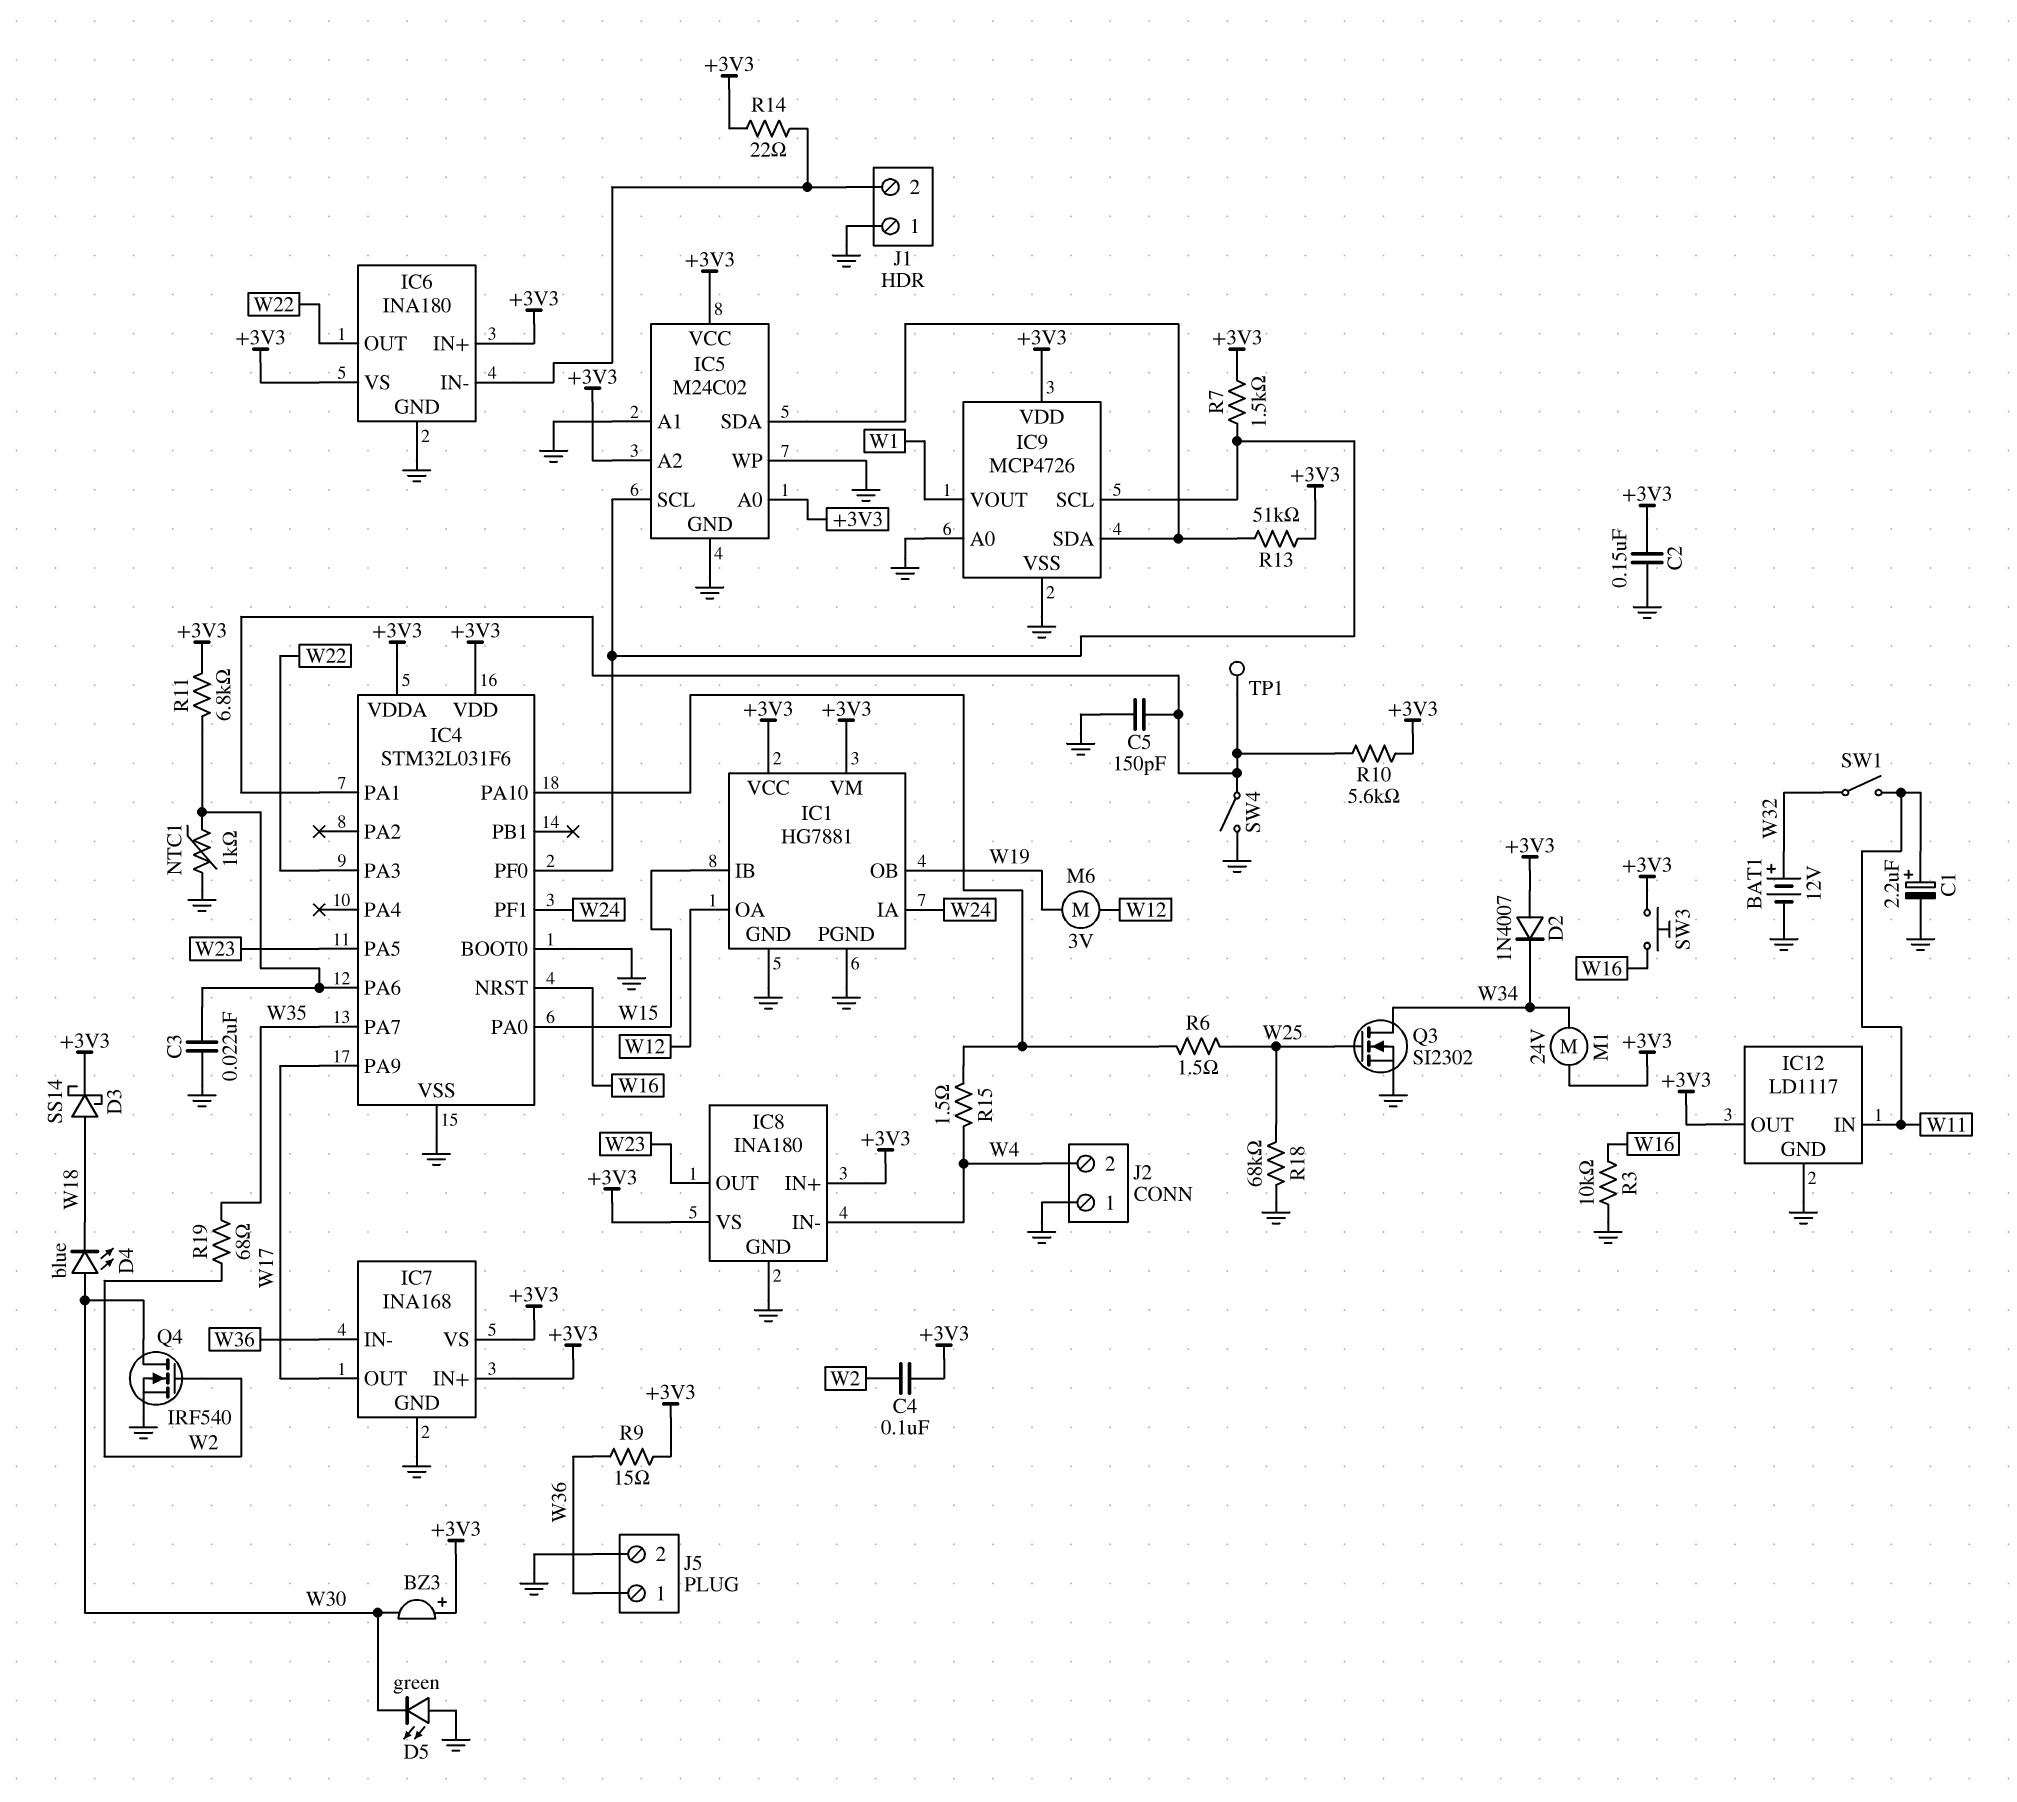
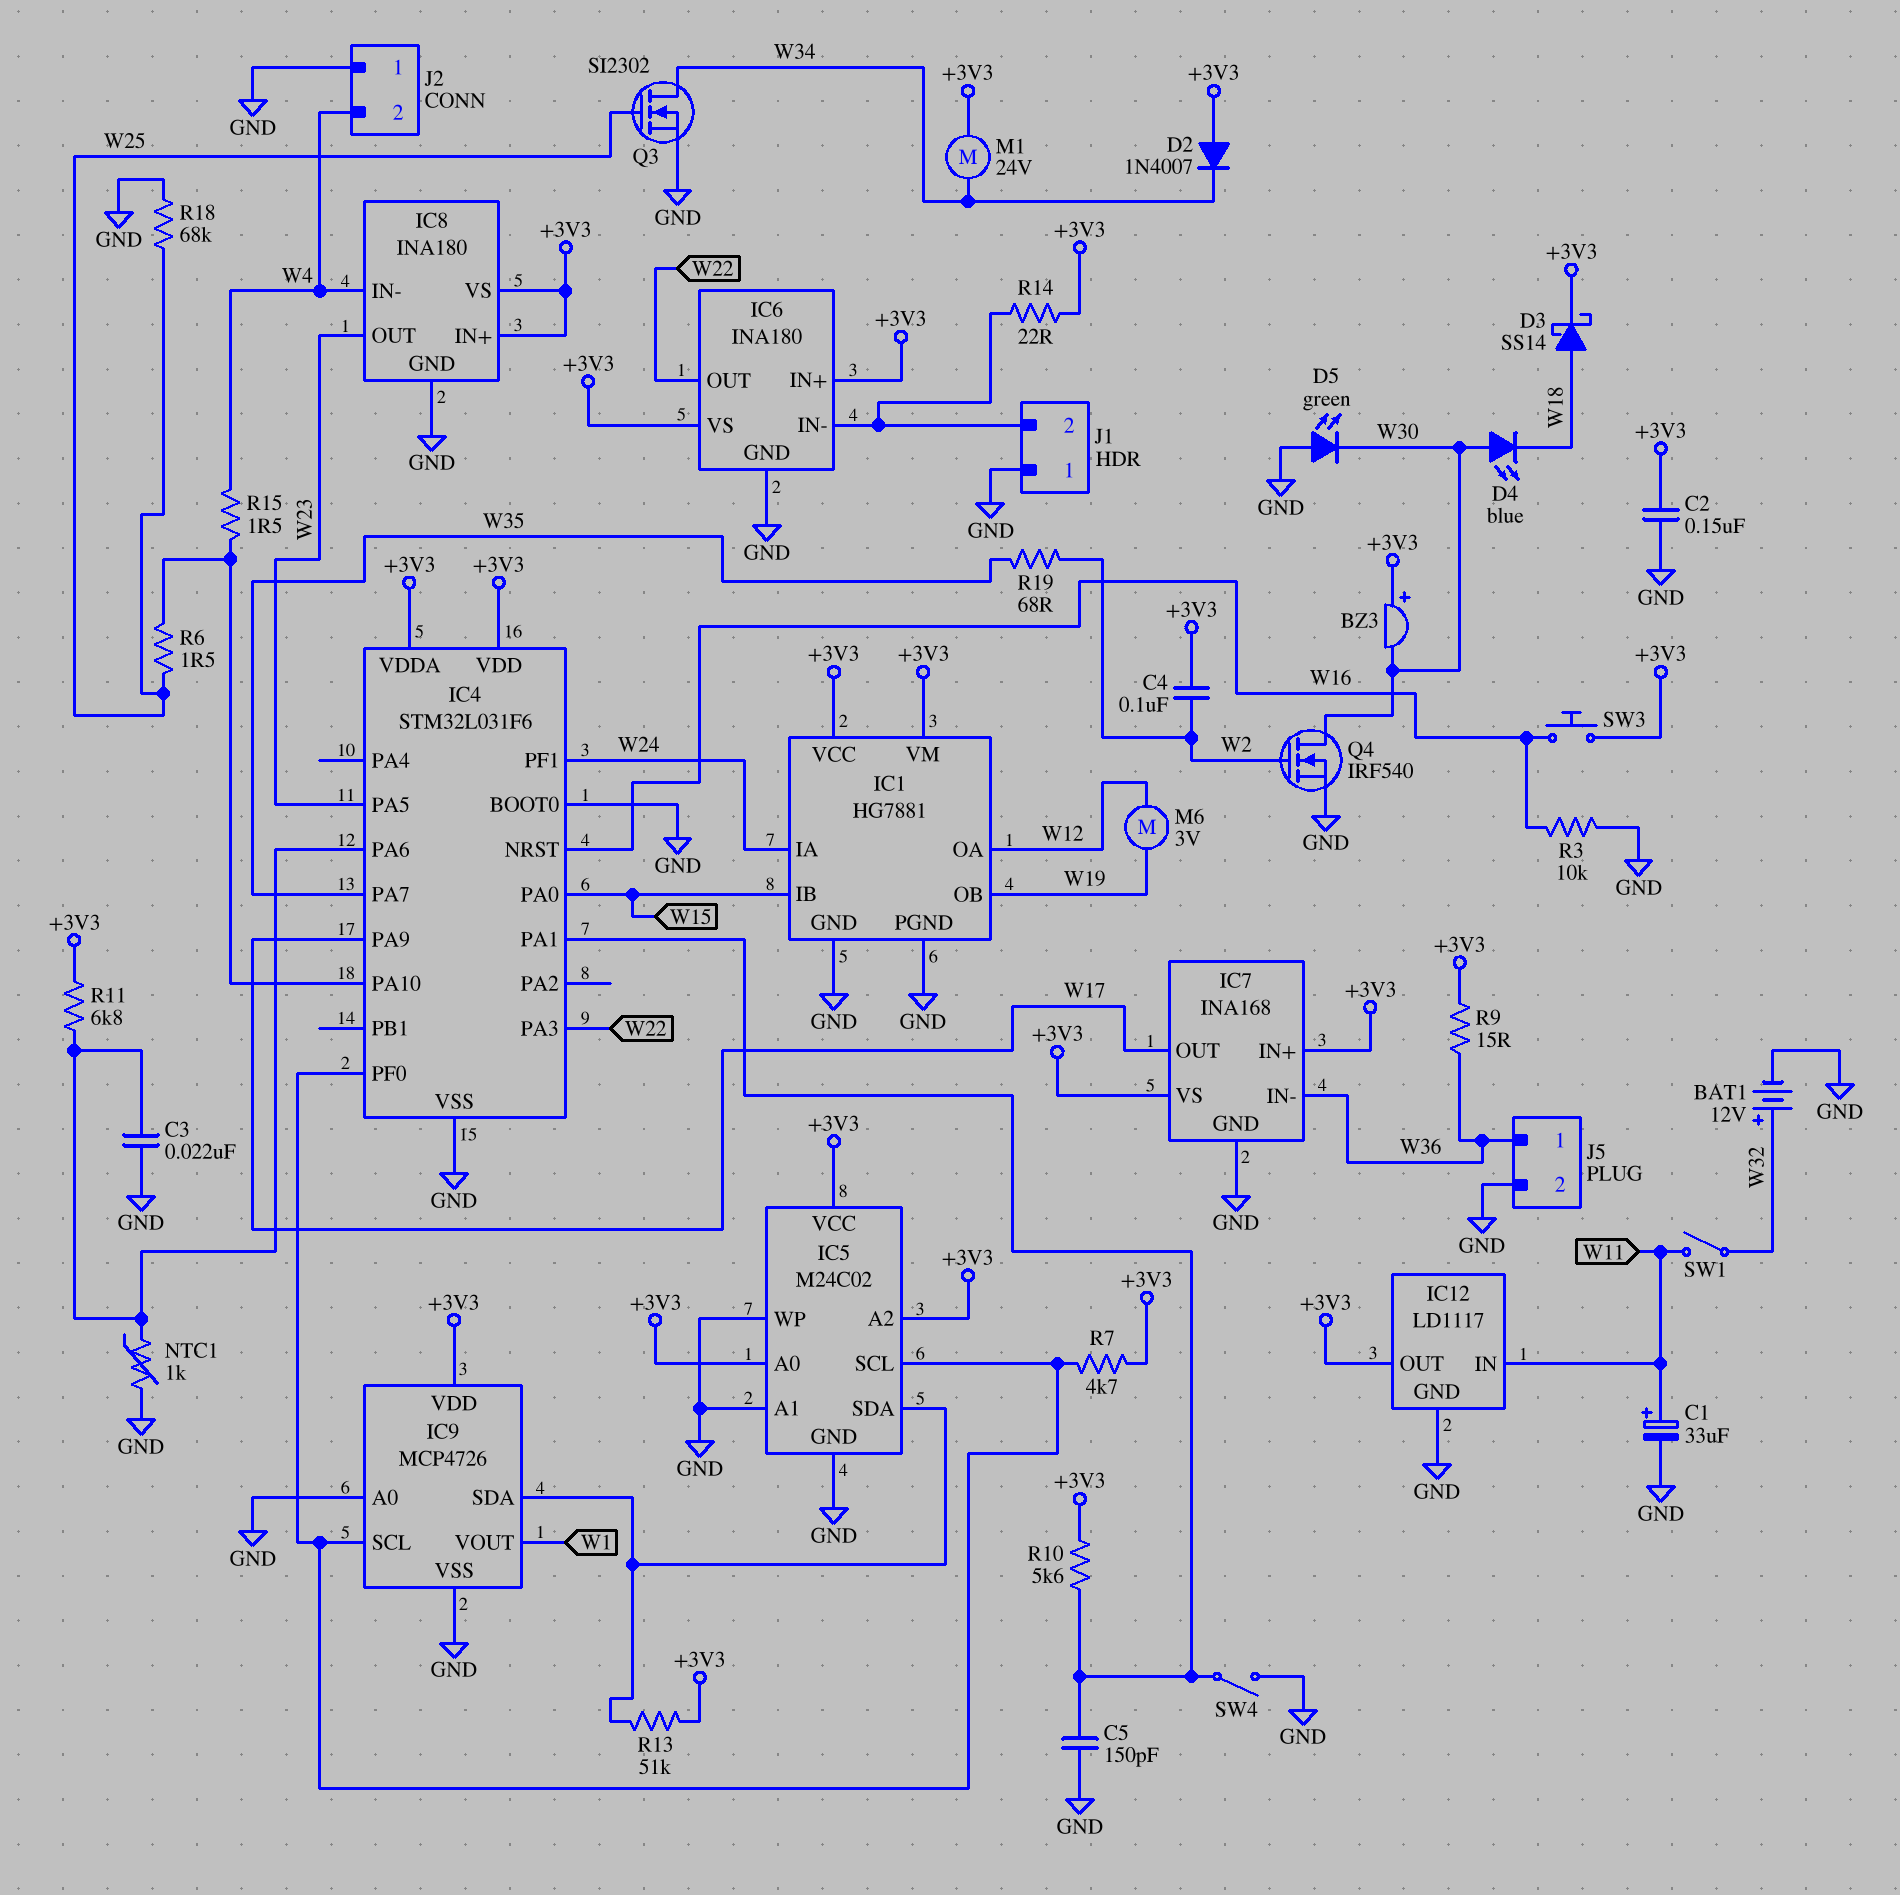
C1: 2.2uF (plus W11, minus GND) -> 33uF (plus W11, minus GND)
R7: 1.5k (+3V3, IC4/PF0) -> 4.7k (+3V3, IC4/PF0)
TP1: test point (IC4/PA1) -> none

